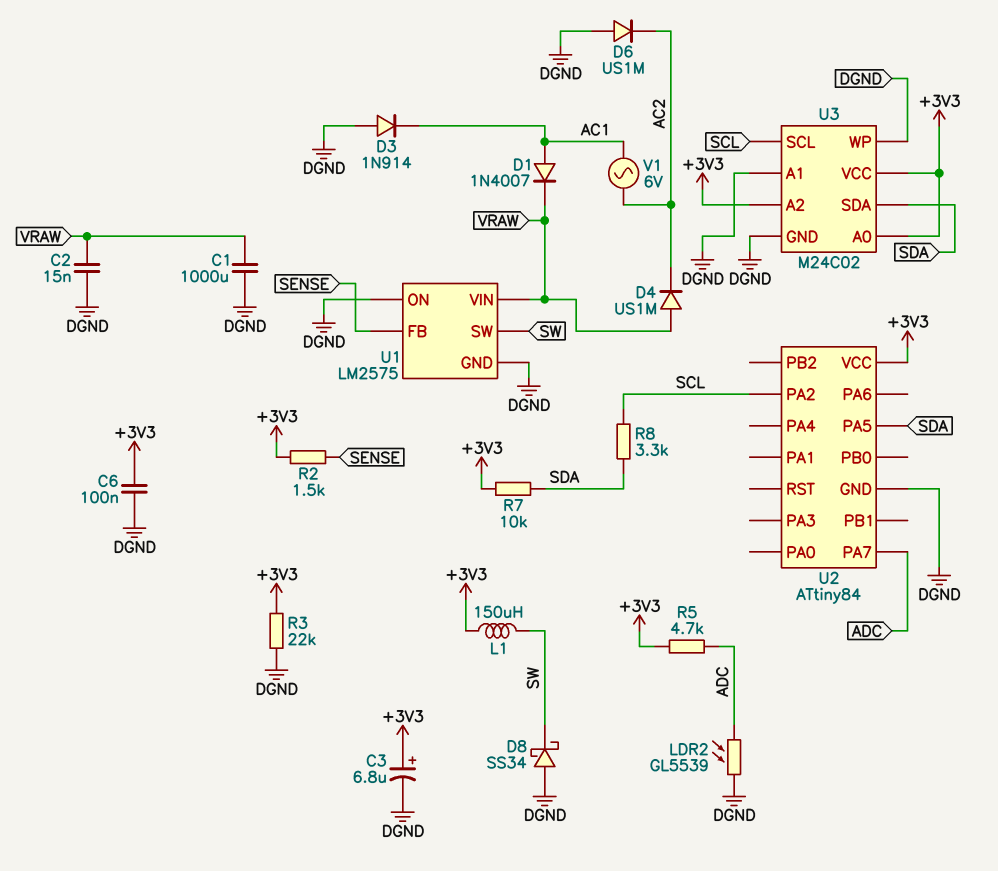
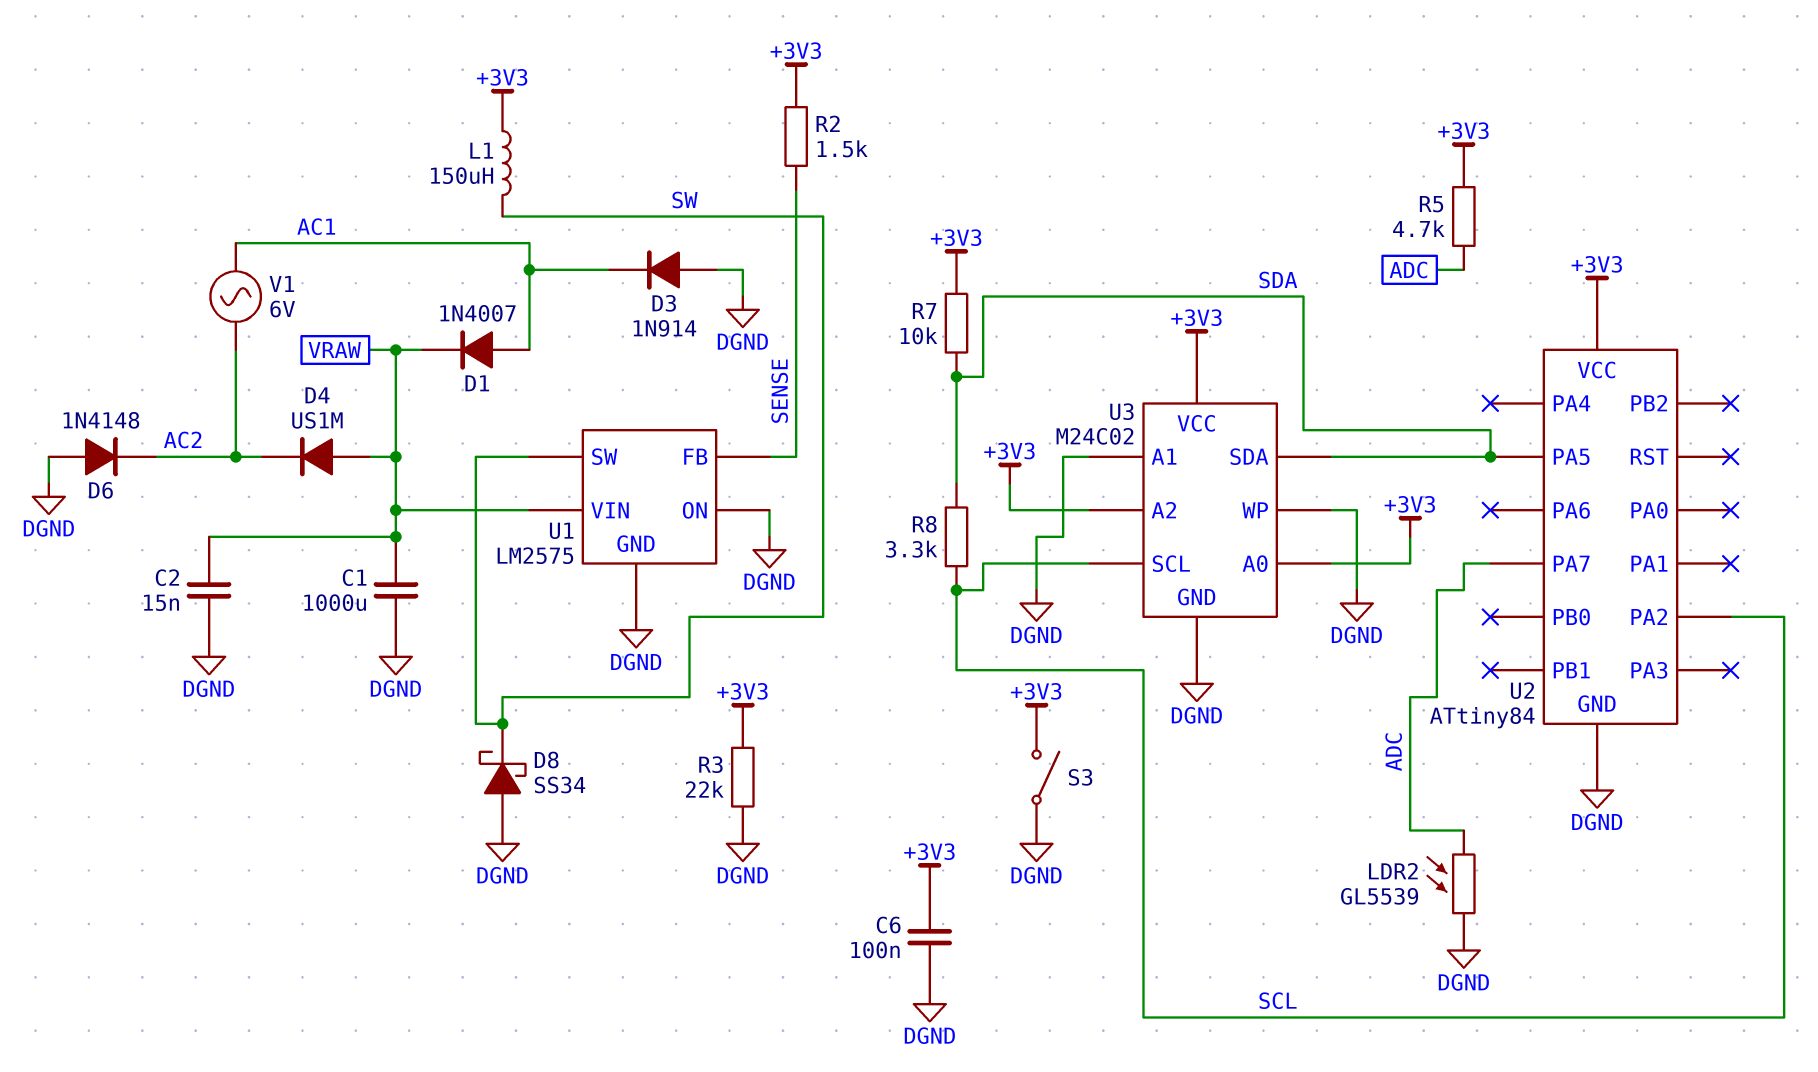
C3: 6.8uF (plus +3V3, minus DGND) -> none
D6: diode US1M (A DGND, K AC2) -> diode 1N4148 (A DGND, K AC2)
S3: none -> switch (+3V3, DGND)

